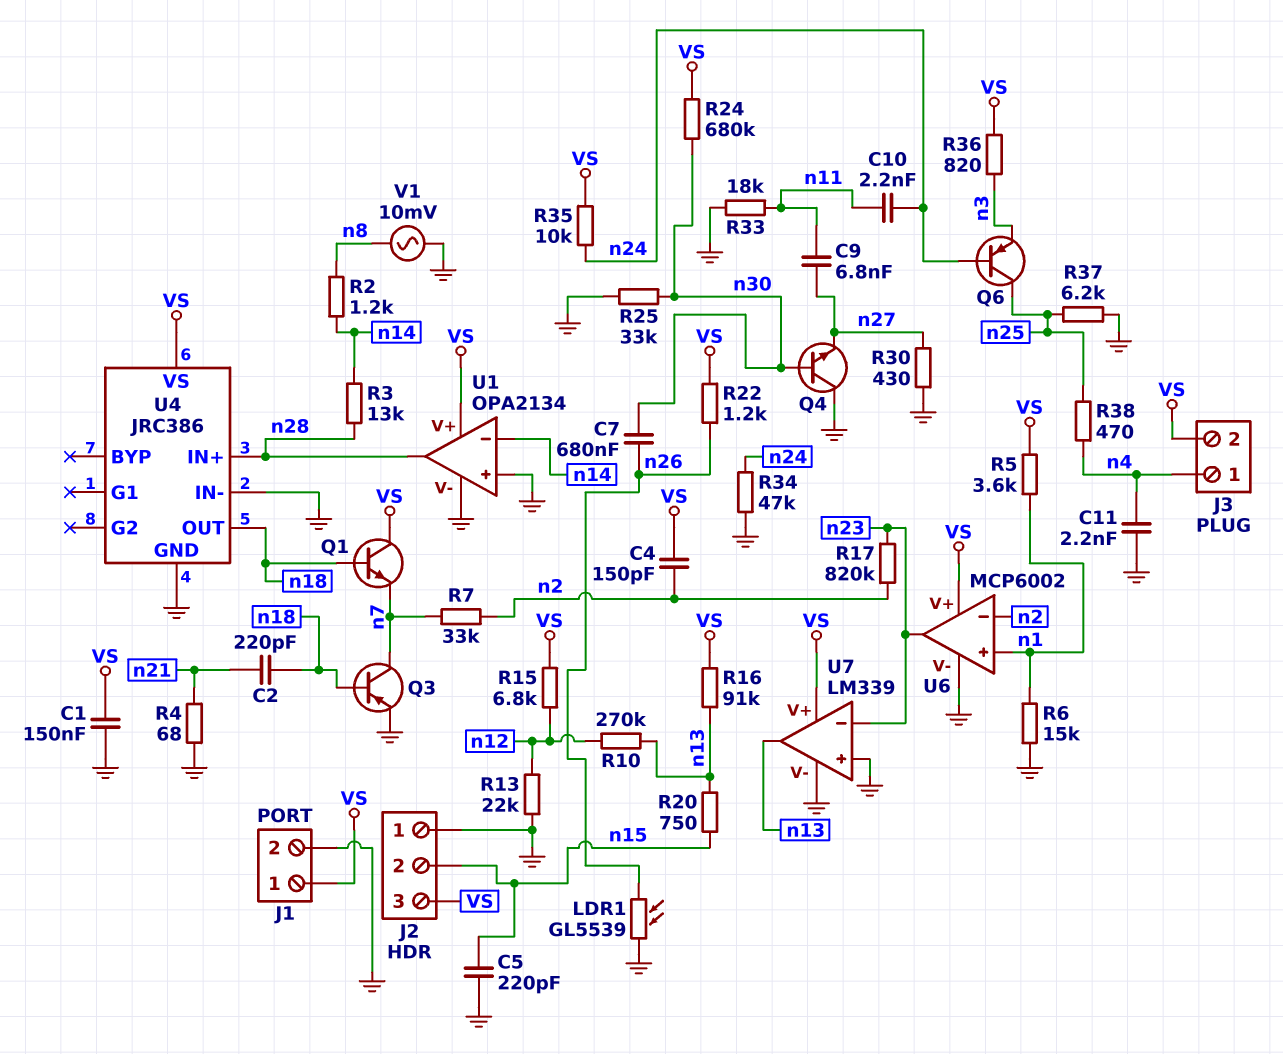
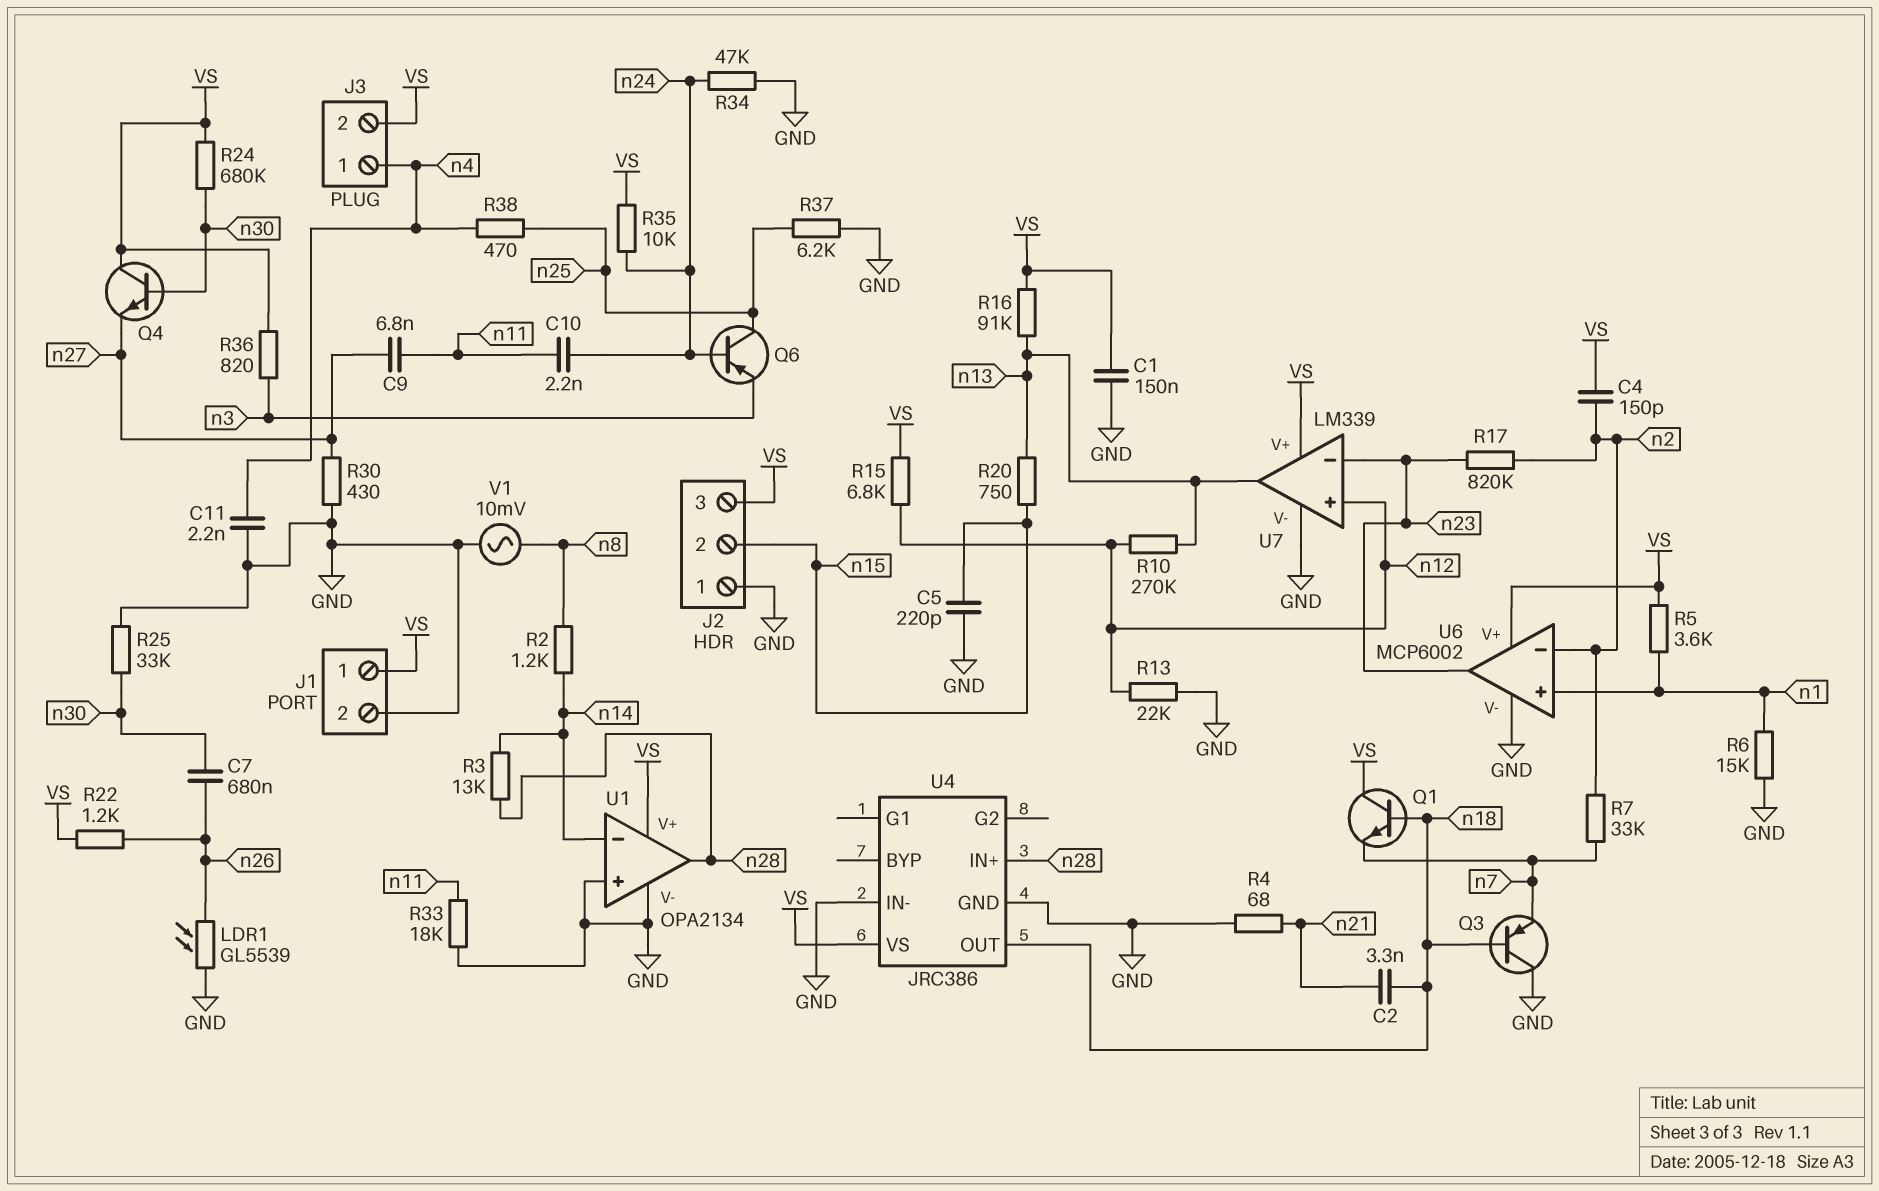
C2: 220pF (n18, n21) -> 3.3nF (n18, n21)
Q3: PNP (B n18, C n7, E GND) -> PNP (B n18, C GND, E n7)
Q4: NPN (B n30, C GND, E n27) -> NPN (B n30, C VS, E n27)
U7 pin in+: GND -> n12

